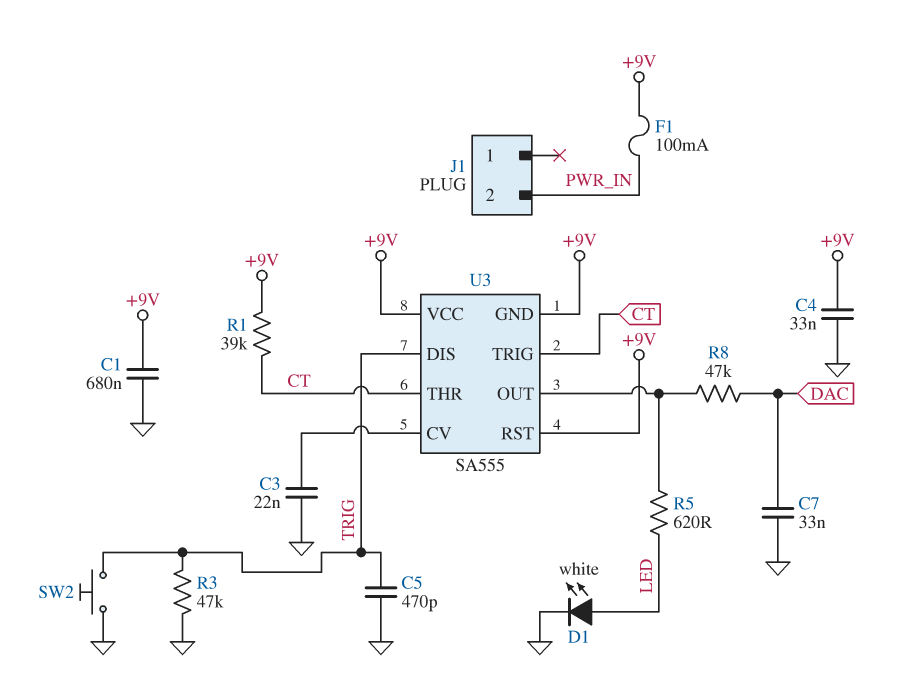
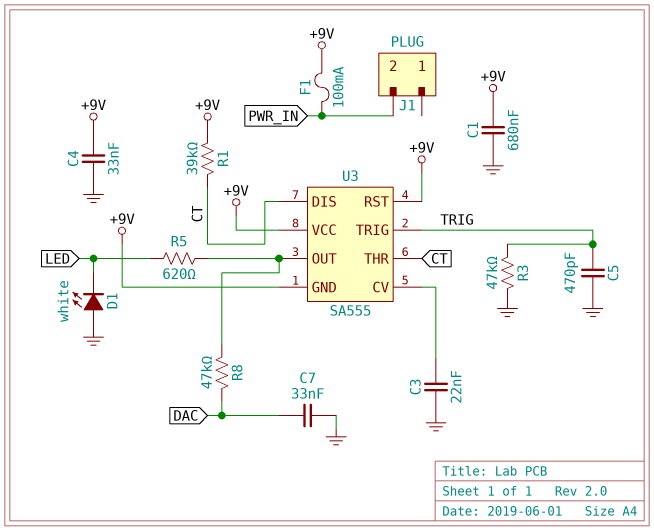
D1: LED white (A LED, K GND) -> LED white (A GND, K LED)
SW2: button (GND, TRIG) -> none
U3 pin DIS: TRIG -> CT
U3 pin TRIG: CT -> TRIG

